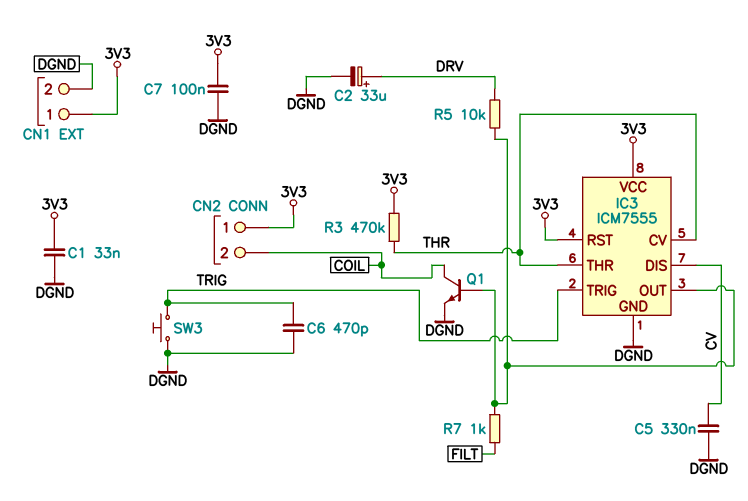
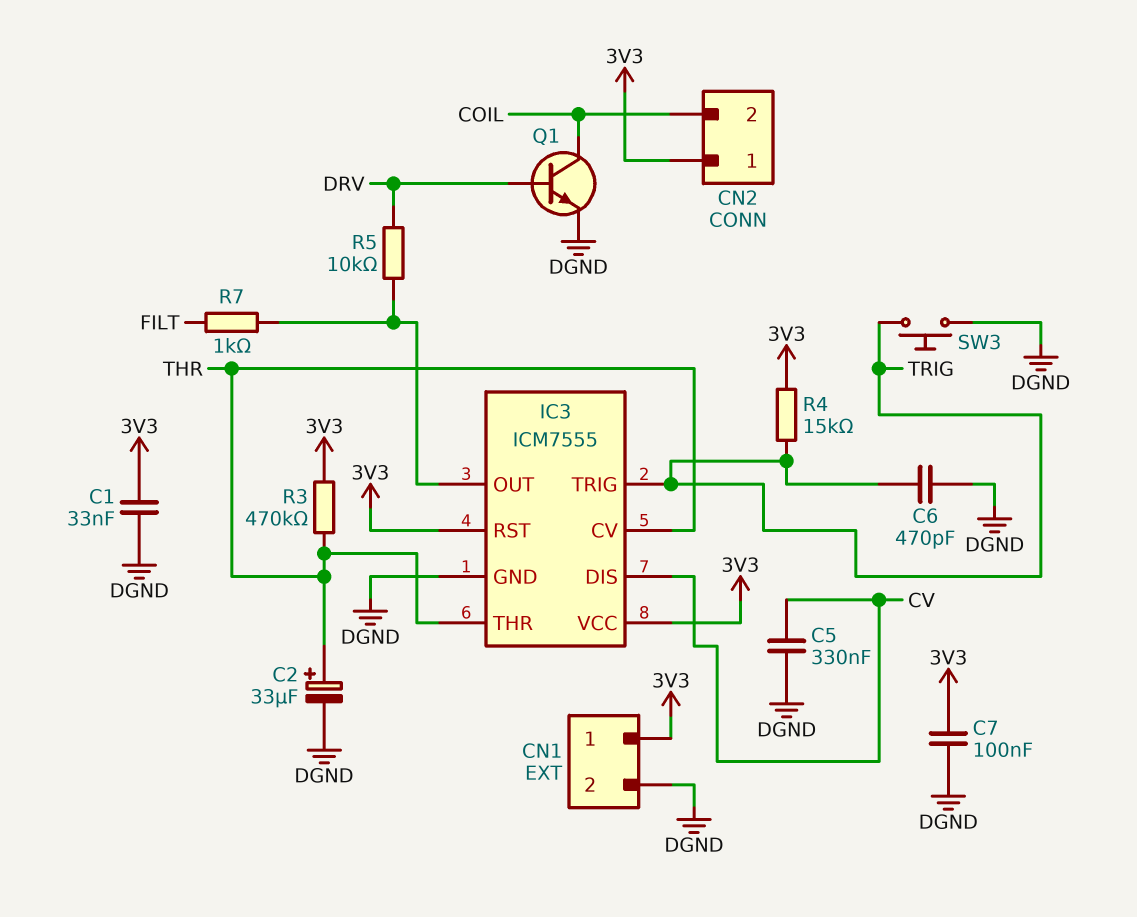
C2: 33uF (plus DRV, minus DGND) -> 33uF (plus THR, minus DGND)
Q1: NPN (B IC3/OUT, C COIL, E DGND) -> NPN (B DRV, C COIL, E DGND)
R4: none -> 15k (3V3, TRIG)

